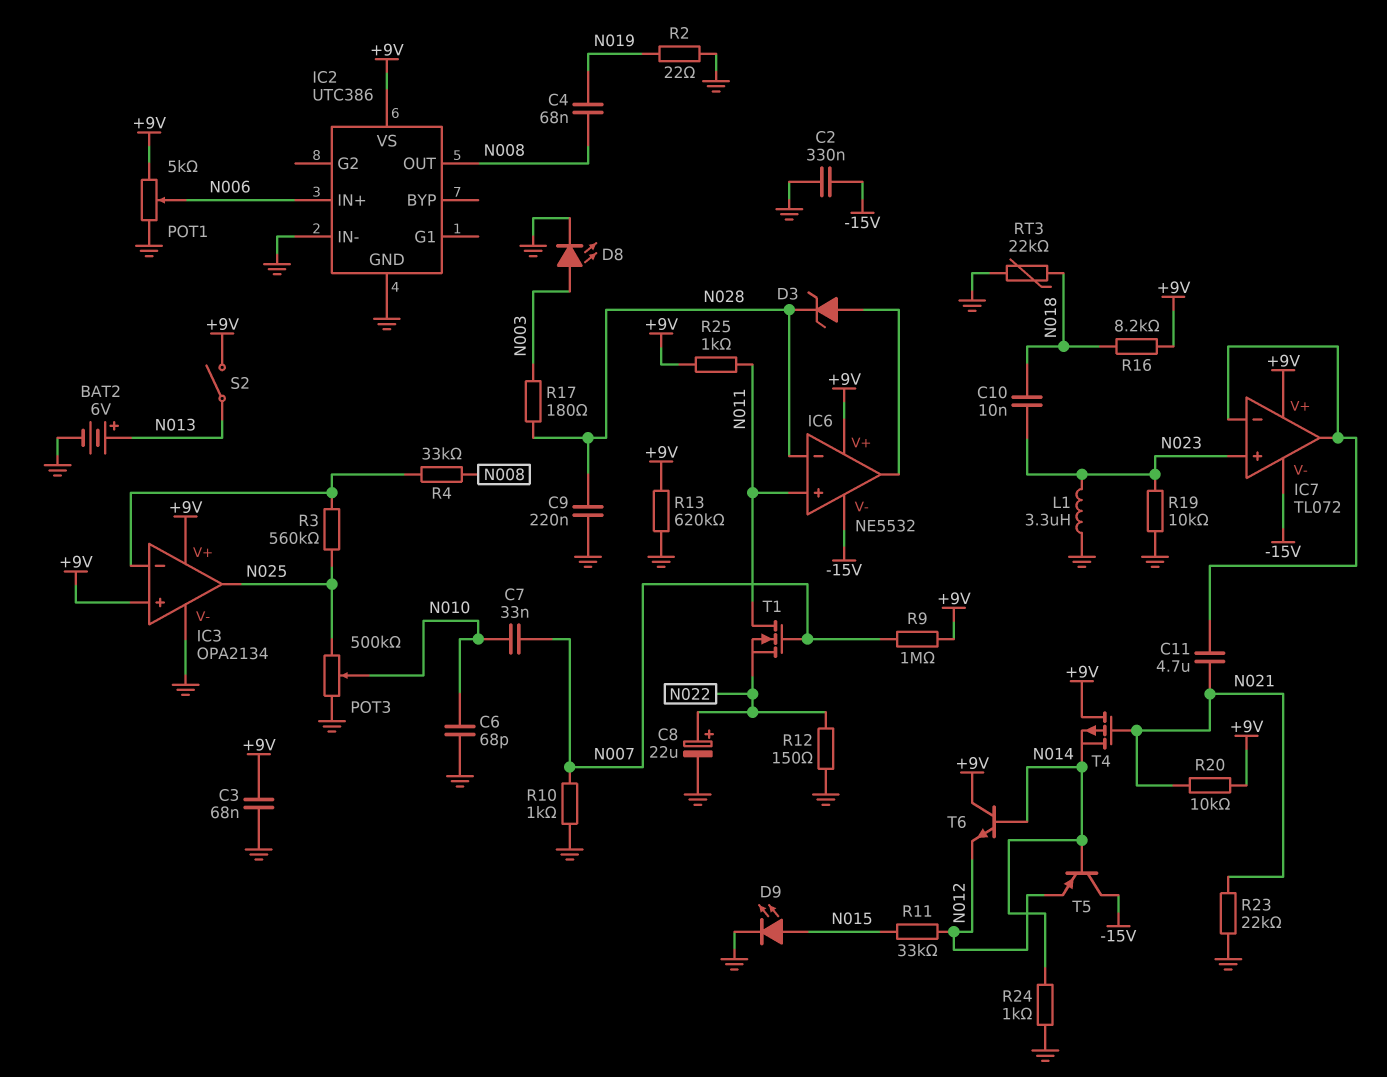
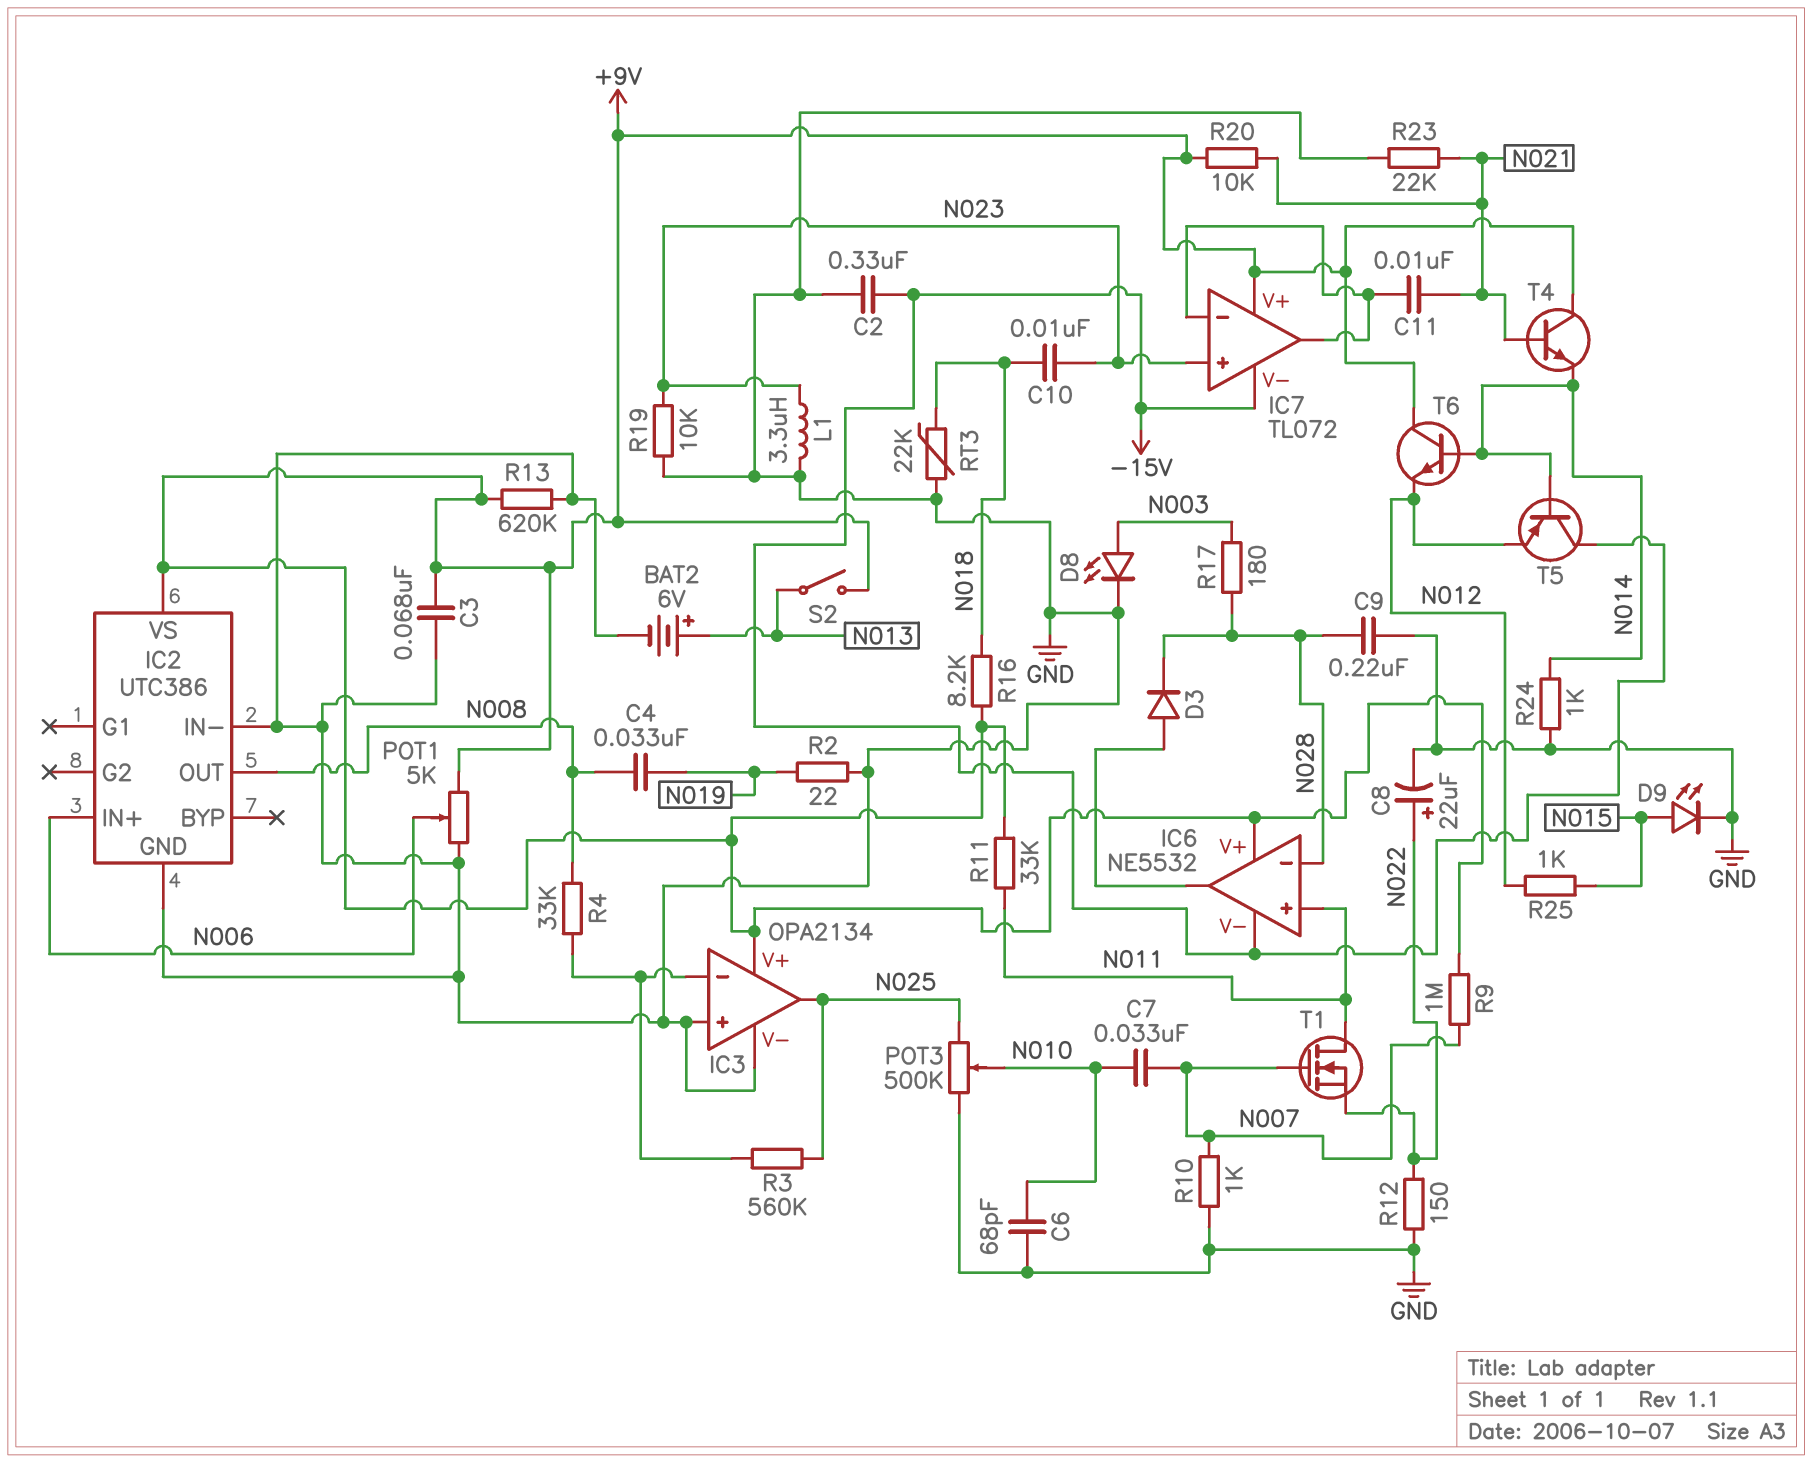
C4: 68nF (N008, N019) -> 33nF (N008, N019)
C11: 4.7uF (IC7/in-, N021) -> 10nF (IC7/in-, N021)
D3: zener (A IC6/out, K N028) -> diode (A IC6/out, K N028)
IC3 pin in+: +9V -> GND
R11: 33k (N012, N015) -> 33k (+9V, N011)
R25: 1k (+9V, N011) -> 1k (N012, N015)
T4: PMOS (G N021, D +9V, S N014) -> NPN (B N021, C +9V, E N014)

